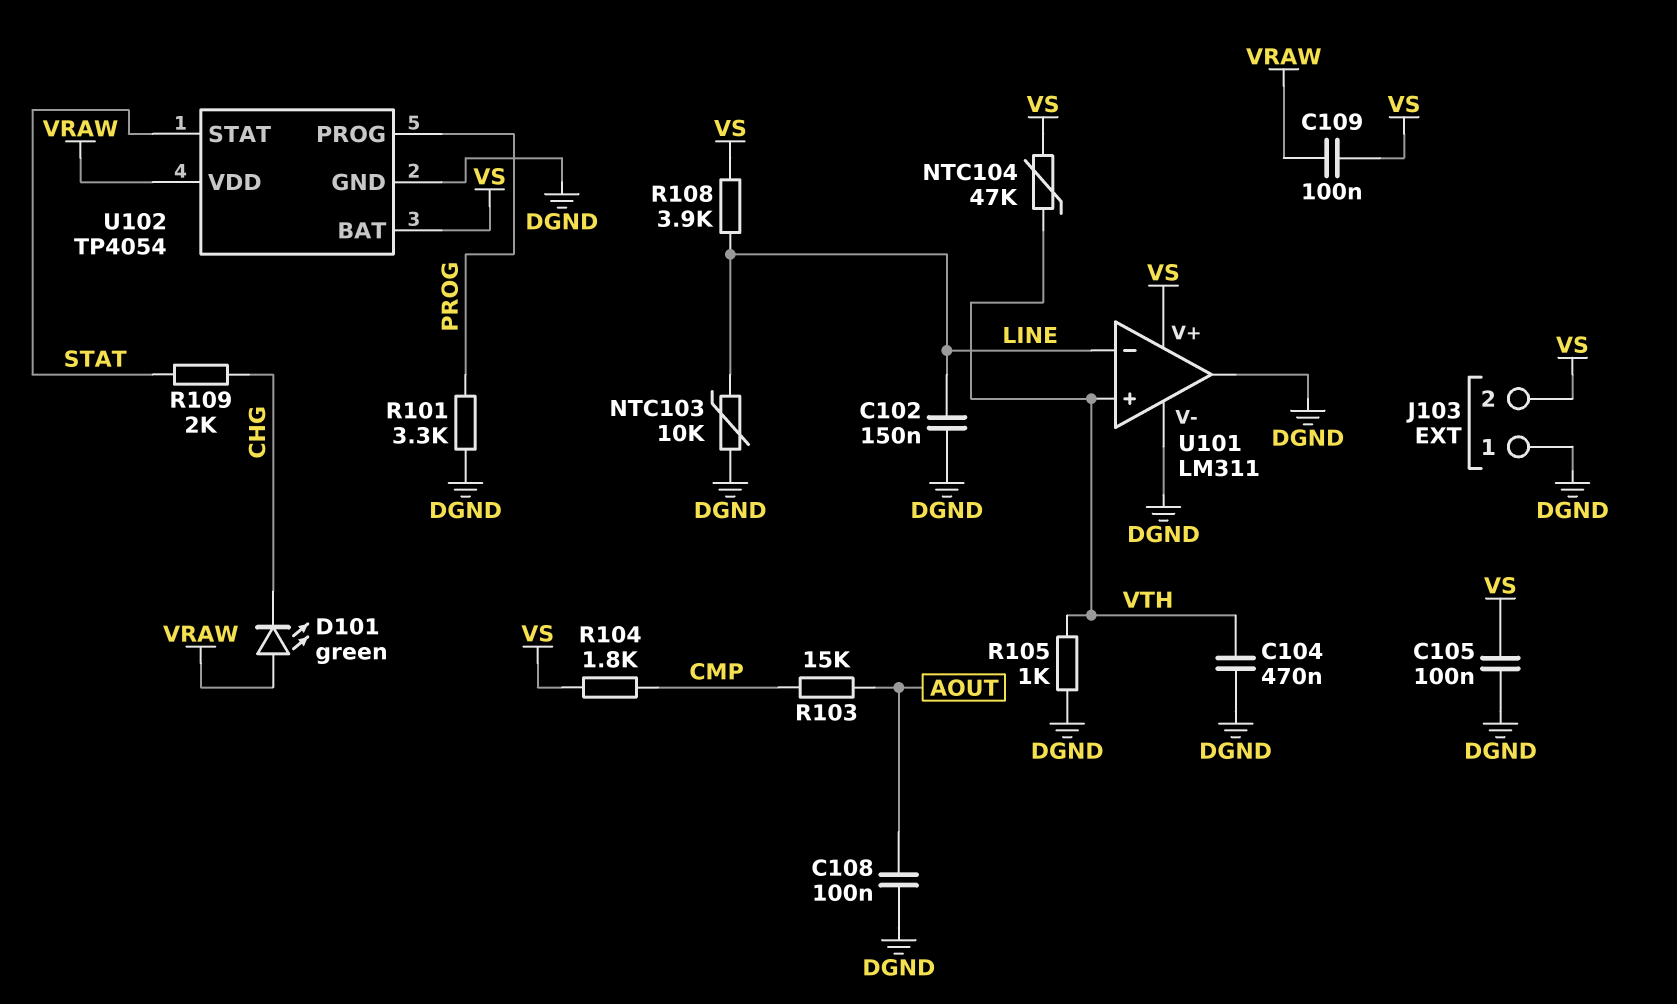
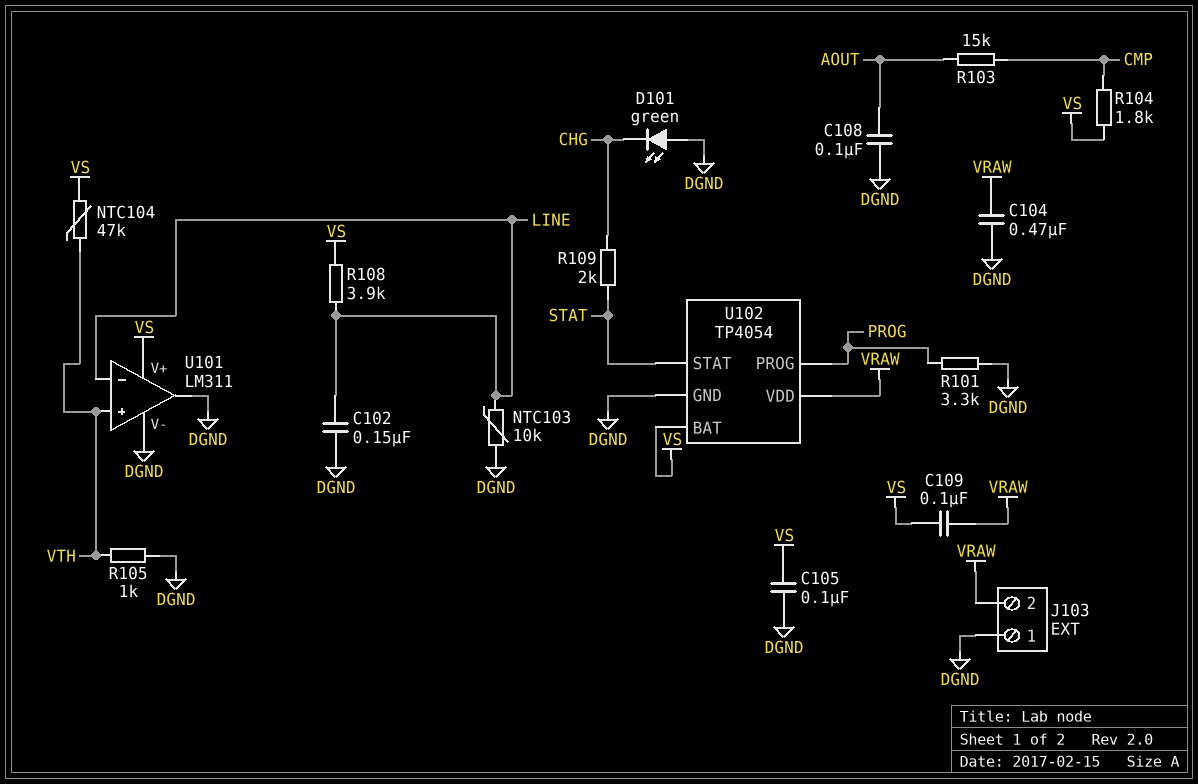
C104: 470nF (DGND, VTH) -> 470nF (DGND, VRAW)
D101: LED green (A VRAW, K CHG) -> LED green (A DGND, K CHG)
J103 pin 2: VS -> VRAW

